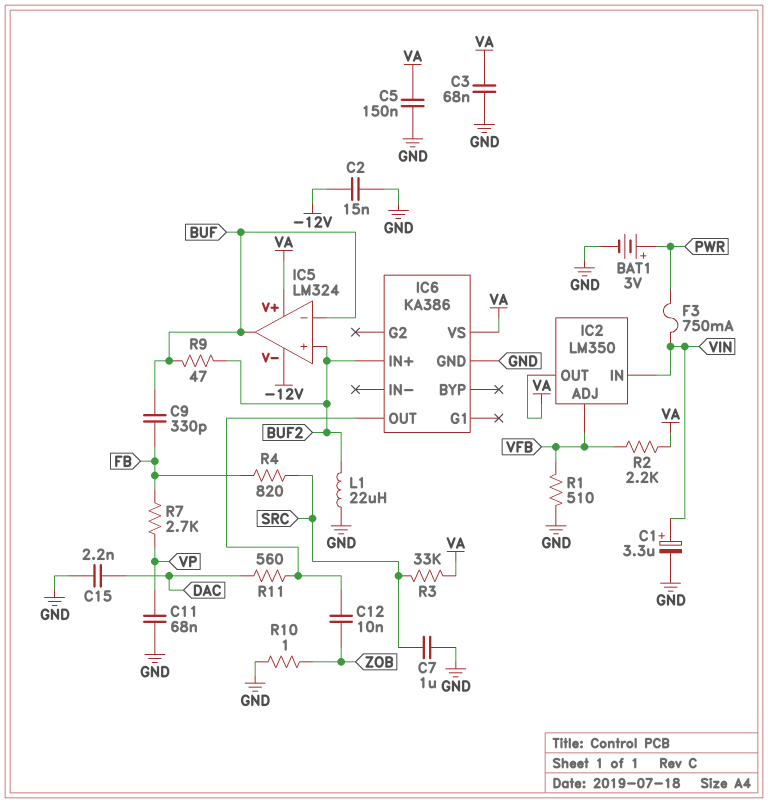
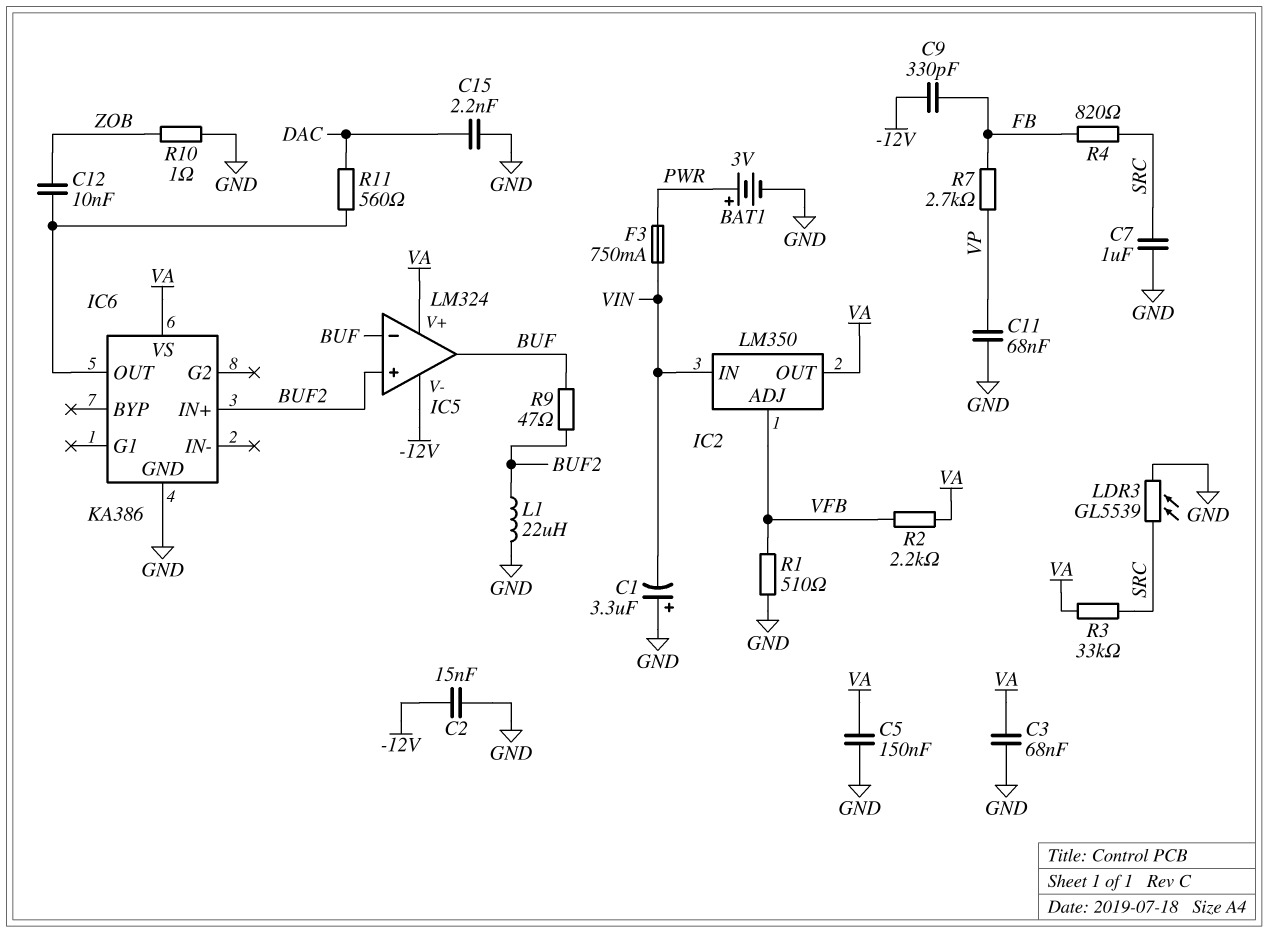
C1: 3.3uF (plus VIN, minus GND) -> 3.3uF (plus GND, minus VIN)
C9: 330pF (BUF, FB) -> 330pF (-12V, FB)
LDR3: none -> GL5539 (GND, SRC)

